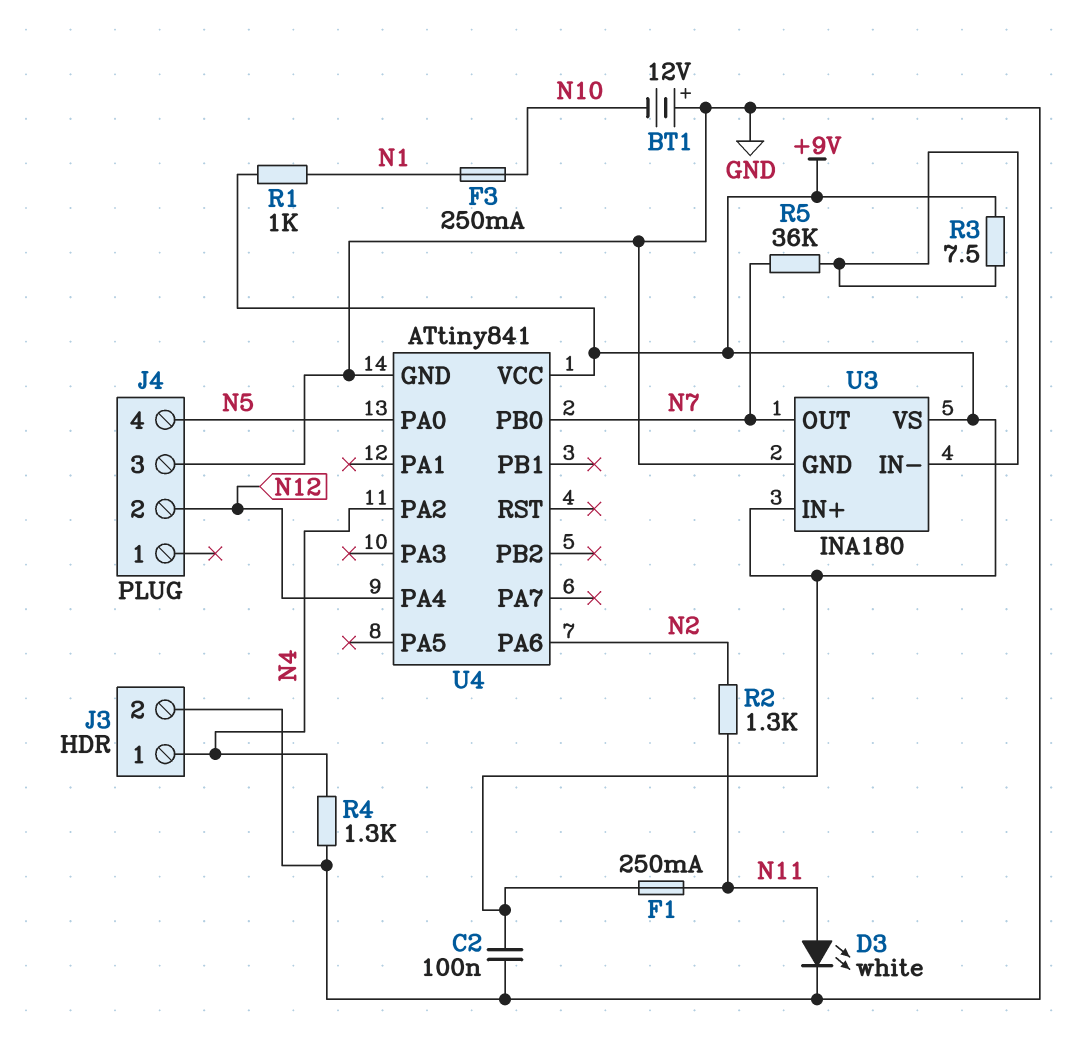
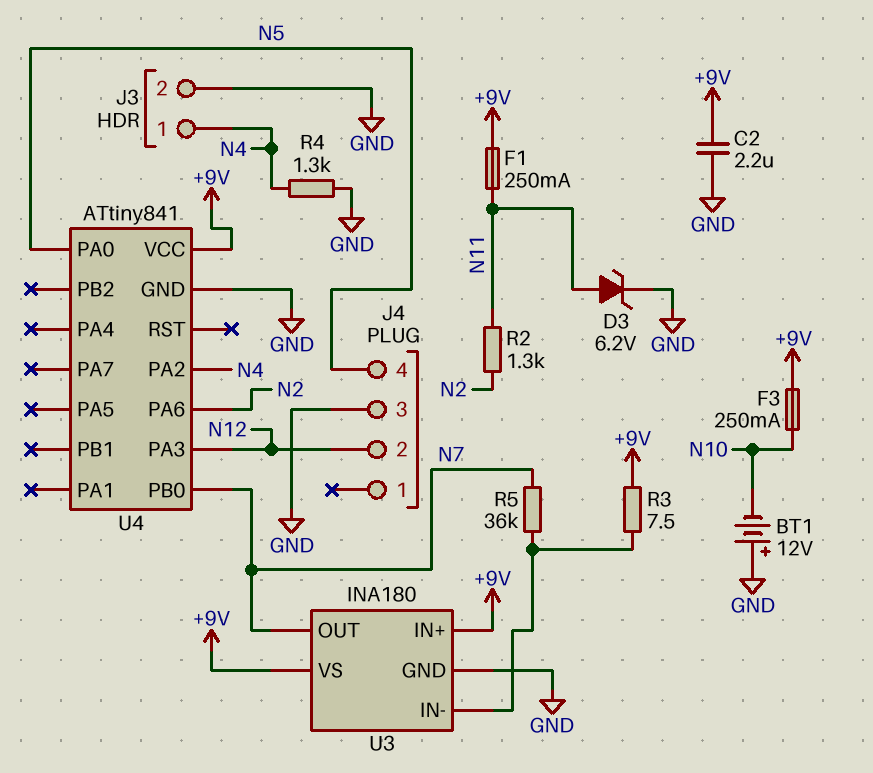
C2: 100nF (+9V, GND) -> 2.2uF (+9V, GND)
D3: LED white (A N11, K GND) -> zener 6.2V (A N11, K GND)
F3: 250mA (N1, N10) -> 250mA (+9V, N10)
R1: 1k (+9V, N1) -> none
U4 pin PA3: none -> N12
U4 pin PA4: N12 -> none

